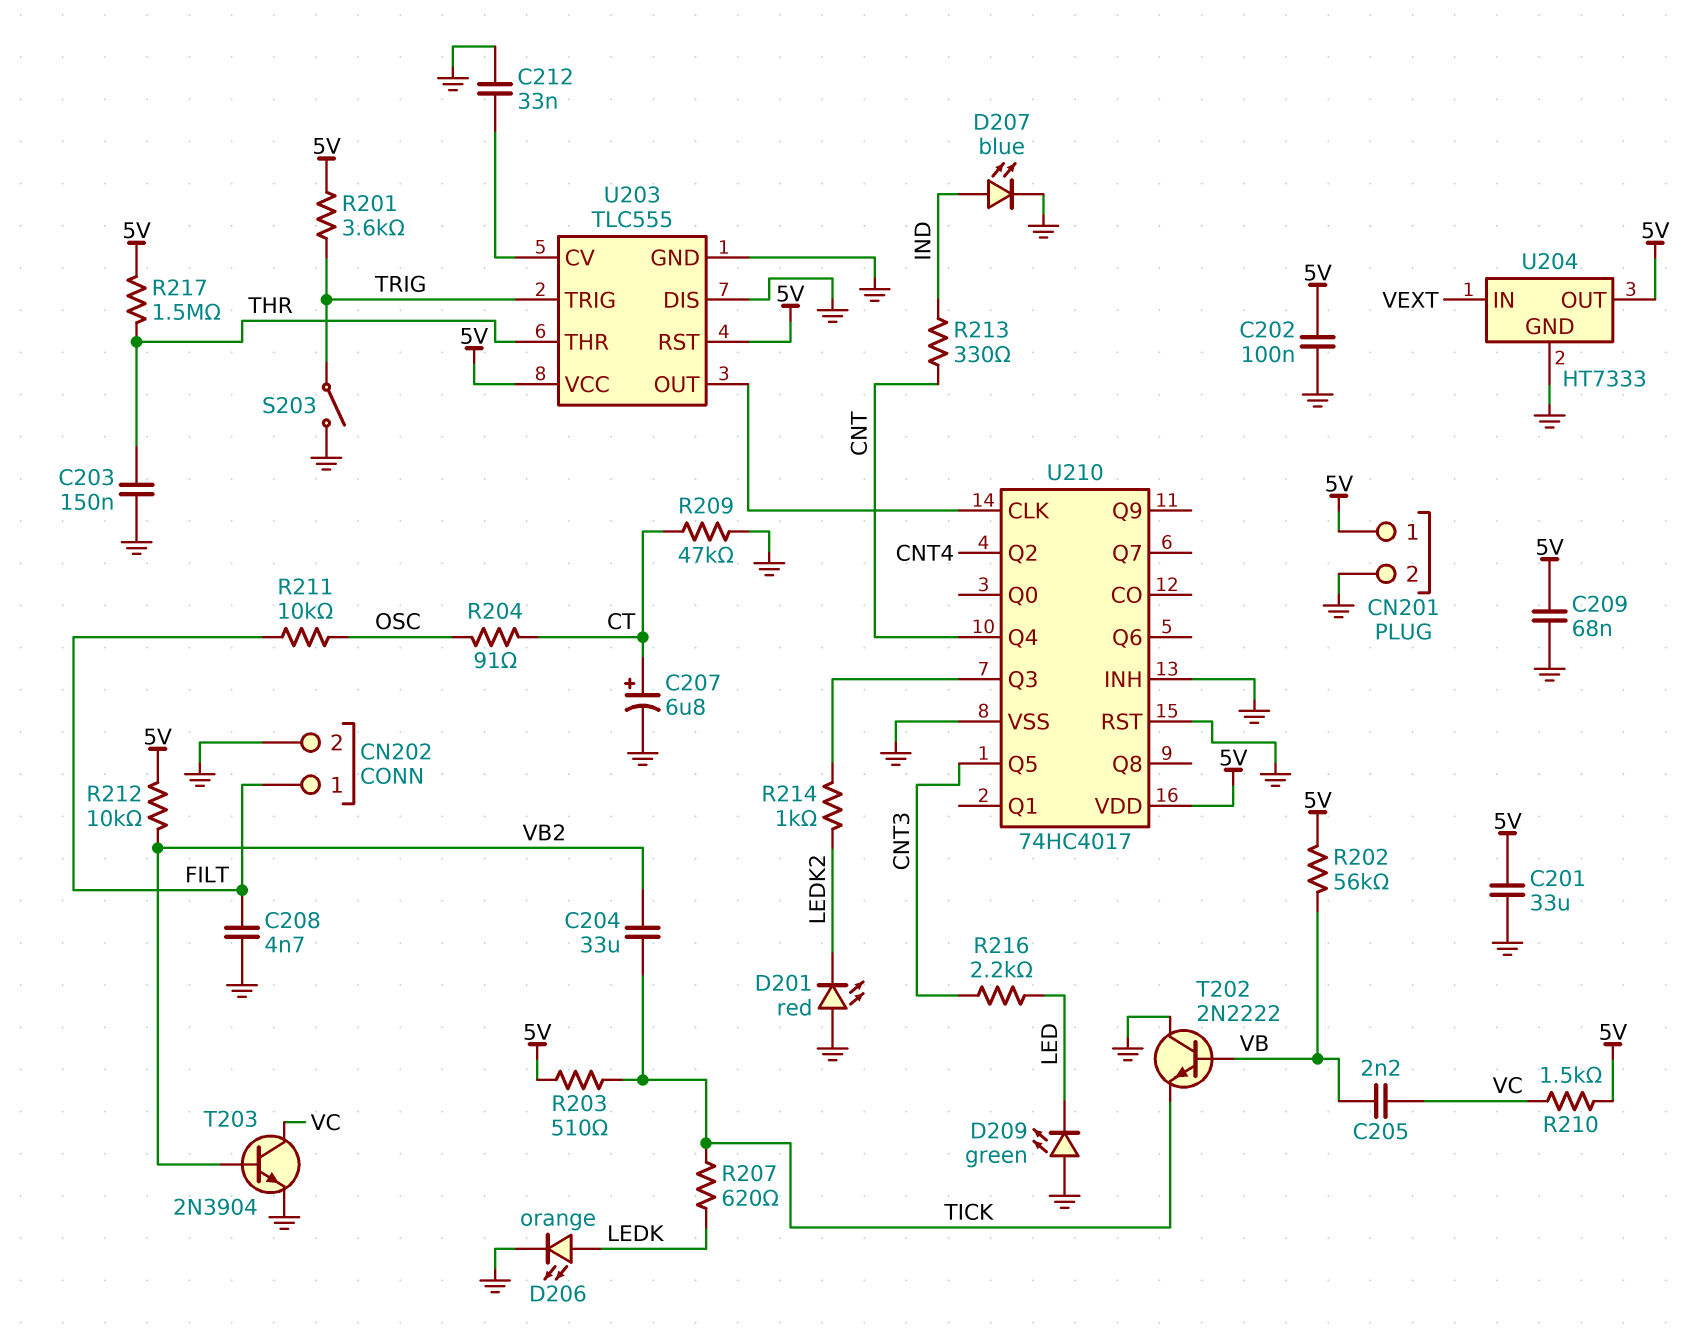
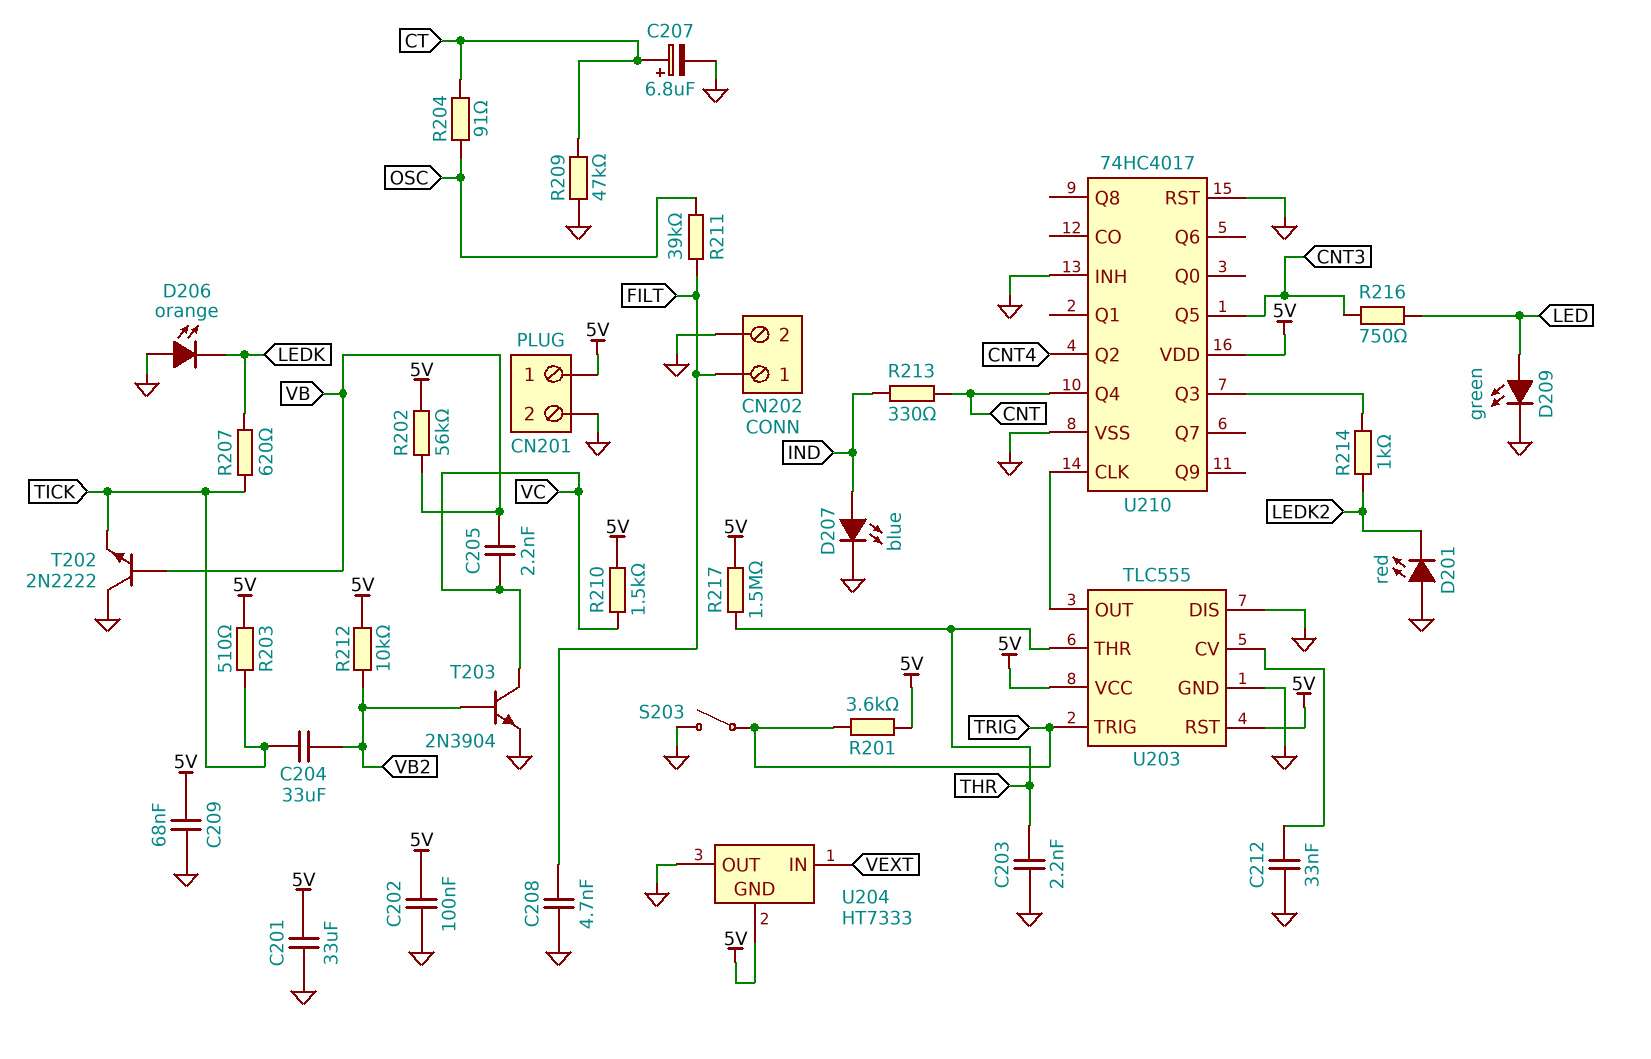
C203: 150nF (GND, THR) -> 2.2nF (GND, THR)
D206: LED orange (A LEDK, K GND) -> LED orange (A GND, K LEDK)
D209: LED green (A GND, K LED) -> LED green (A LED, K GND)
R211: 10k (FILT, OSC) -> 39k (FILT, OSC)
R216: 2.2k (CNT3, LED) -> 750 (CNT3, LED)
U204 pin GND: GND -> 5V
U204 pin OUT: 5V -> GND

